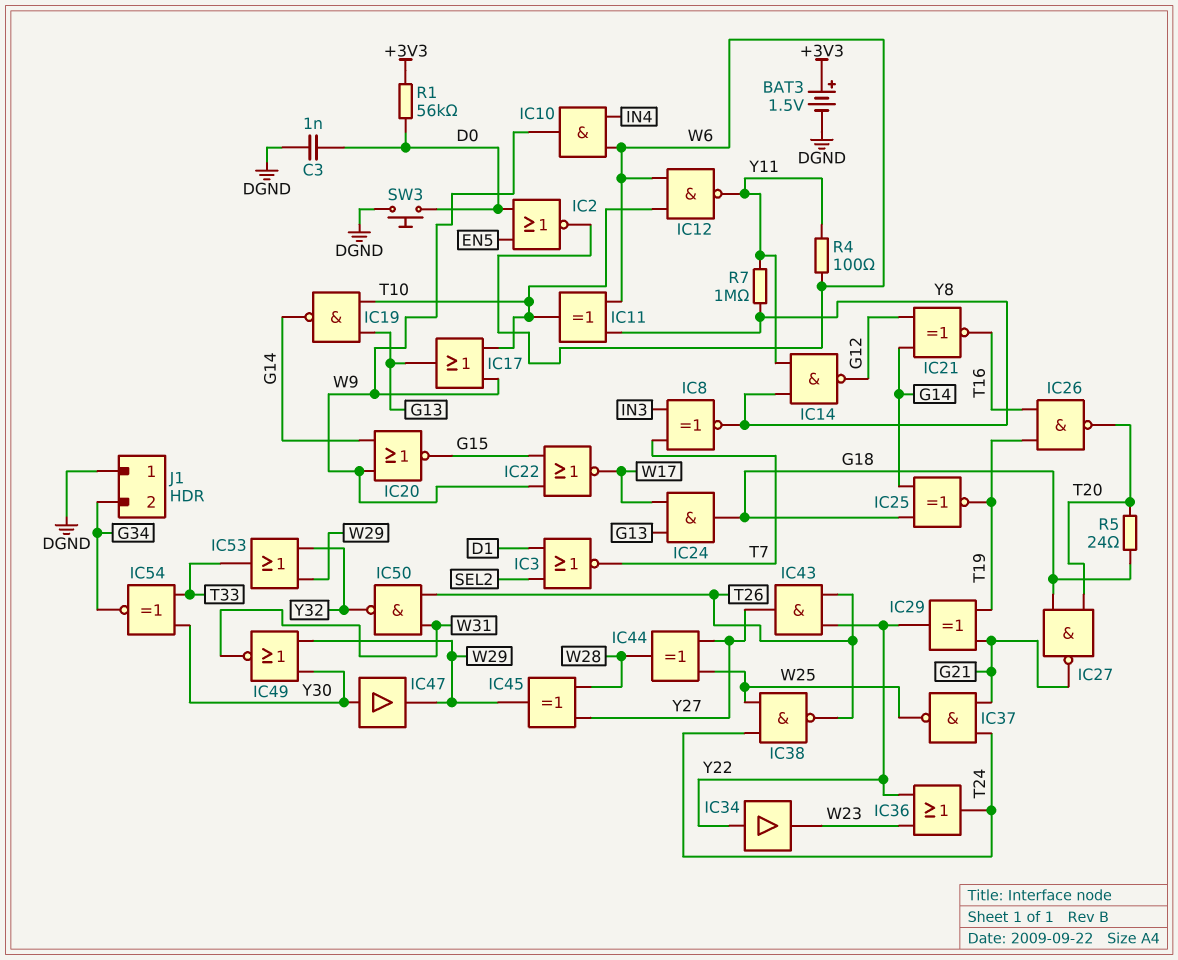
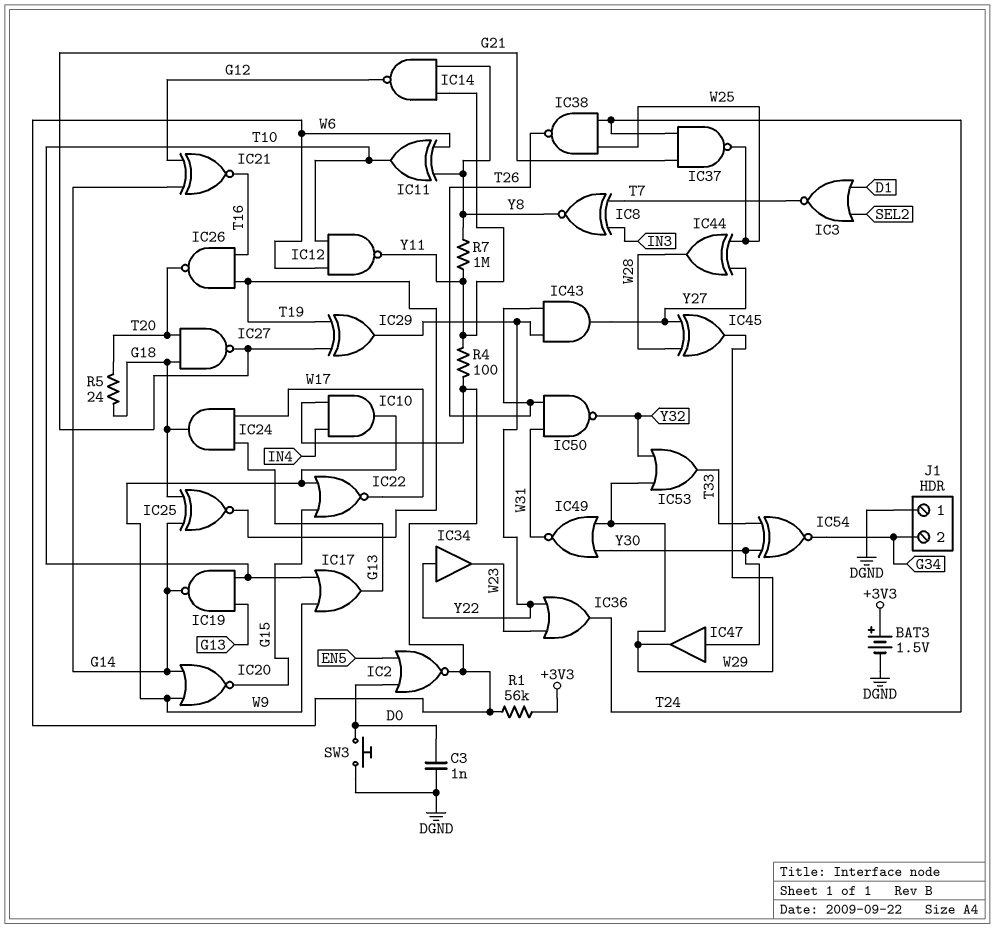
R1: 56k (+3V3, D0) -> 56k (+3V3, W6)

